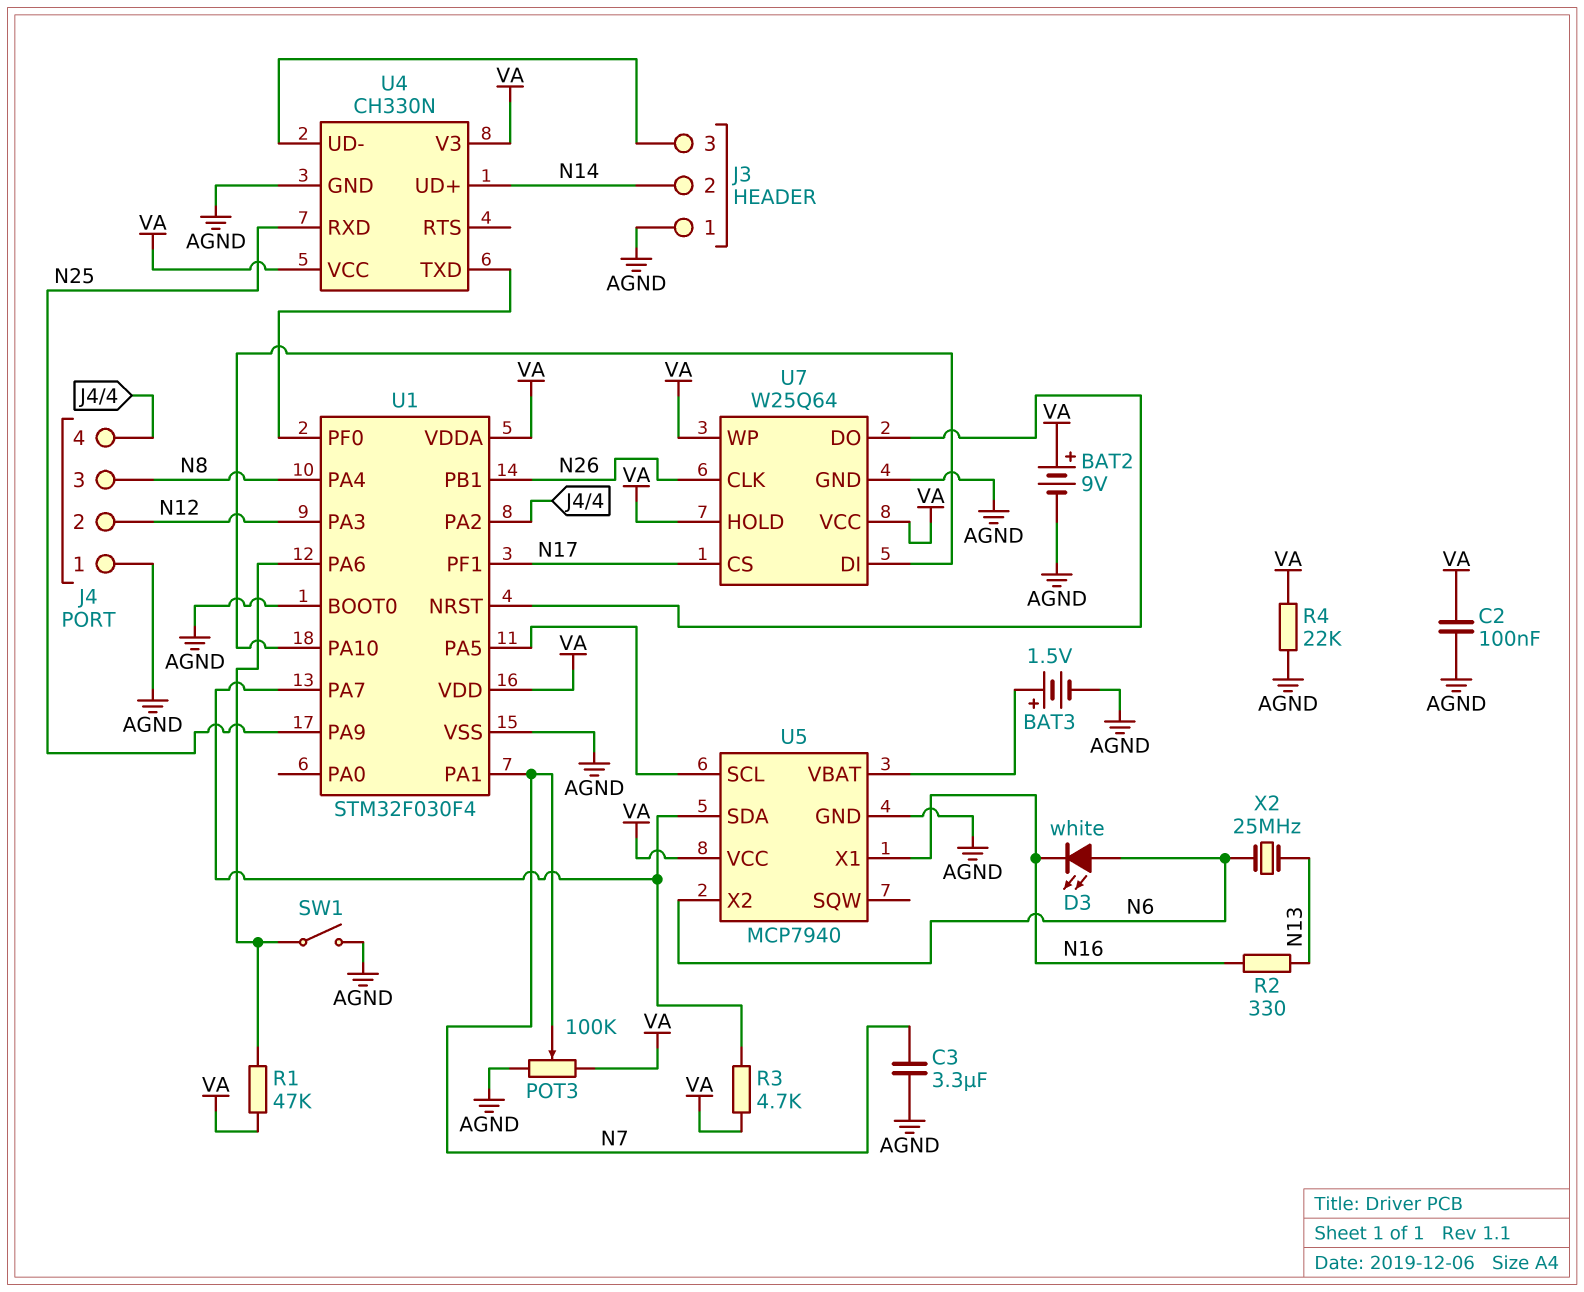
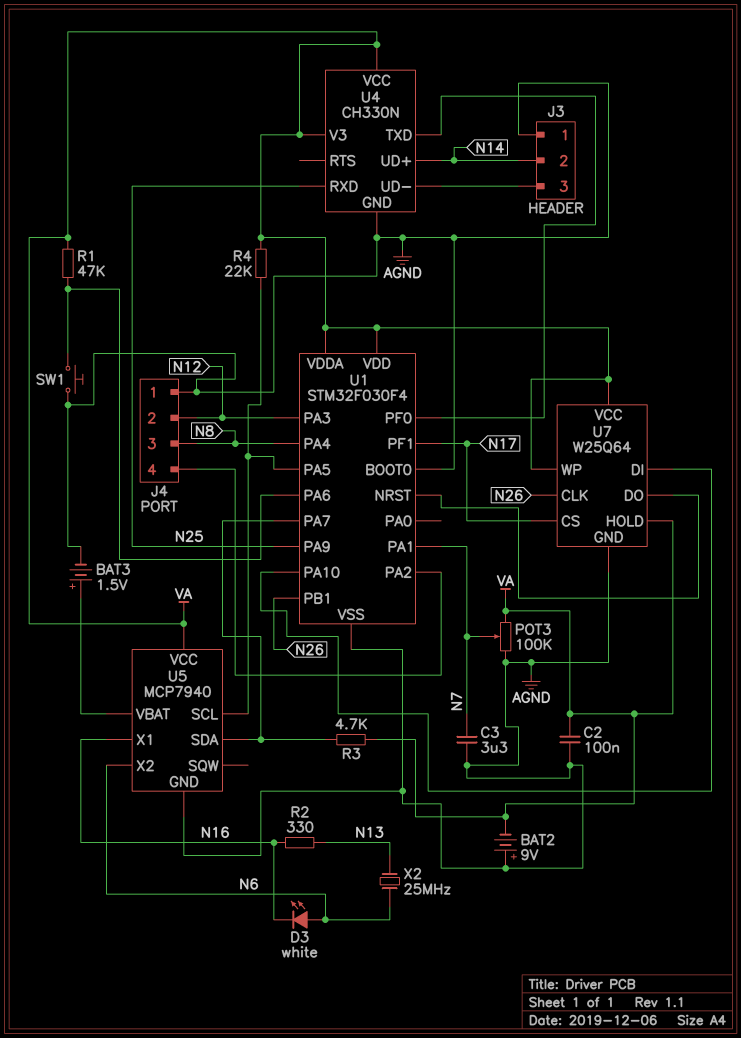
BAT2: 9V (plus VA, minus AGND) -> 9V (plus AGND, minus VA)
R4: 22k (AGND, VA) -> 22k (U1/PA5, VA)
SW1: switch (AGND, U1/PA6) -> button (AGND, U1/PA6)

